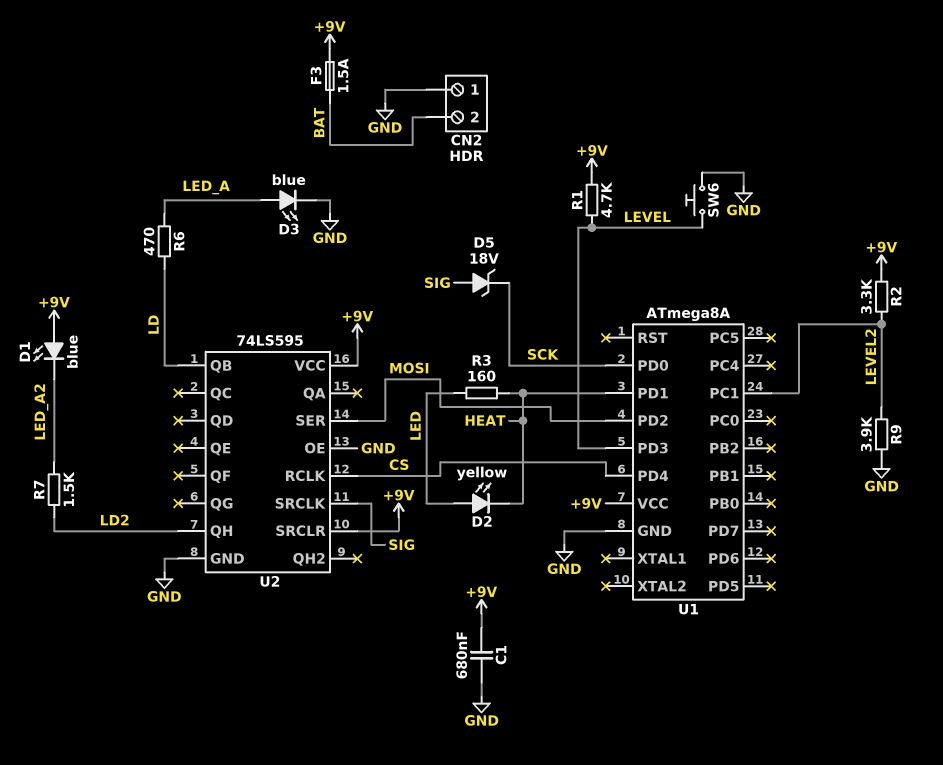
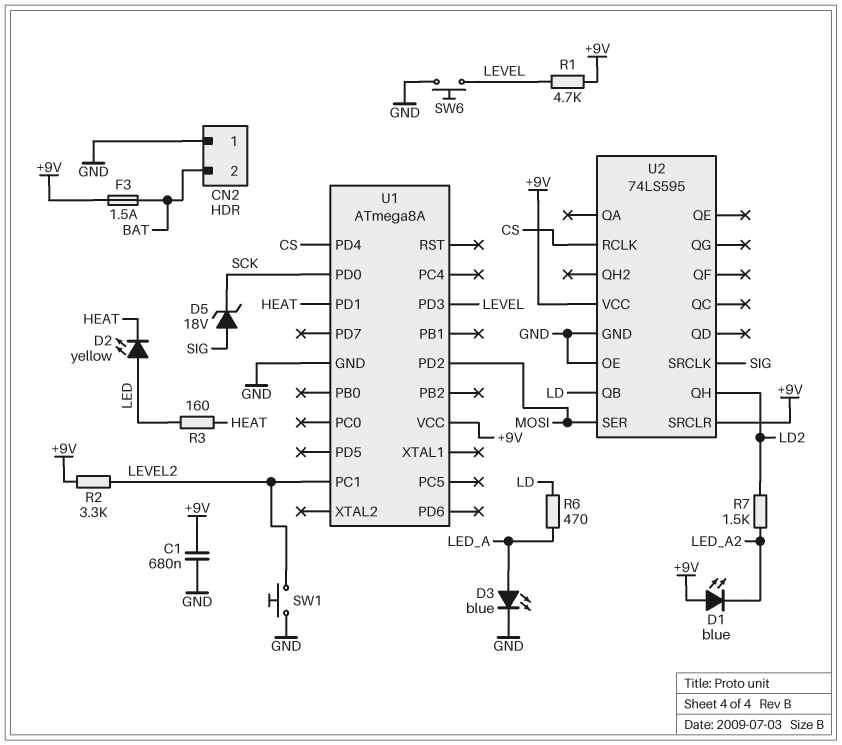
R9: 3.9k (GND, LEVEL2) -> none
SW1: none -> button (GND, LEVEL2)

